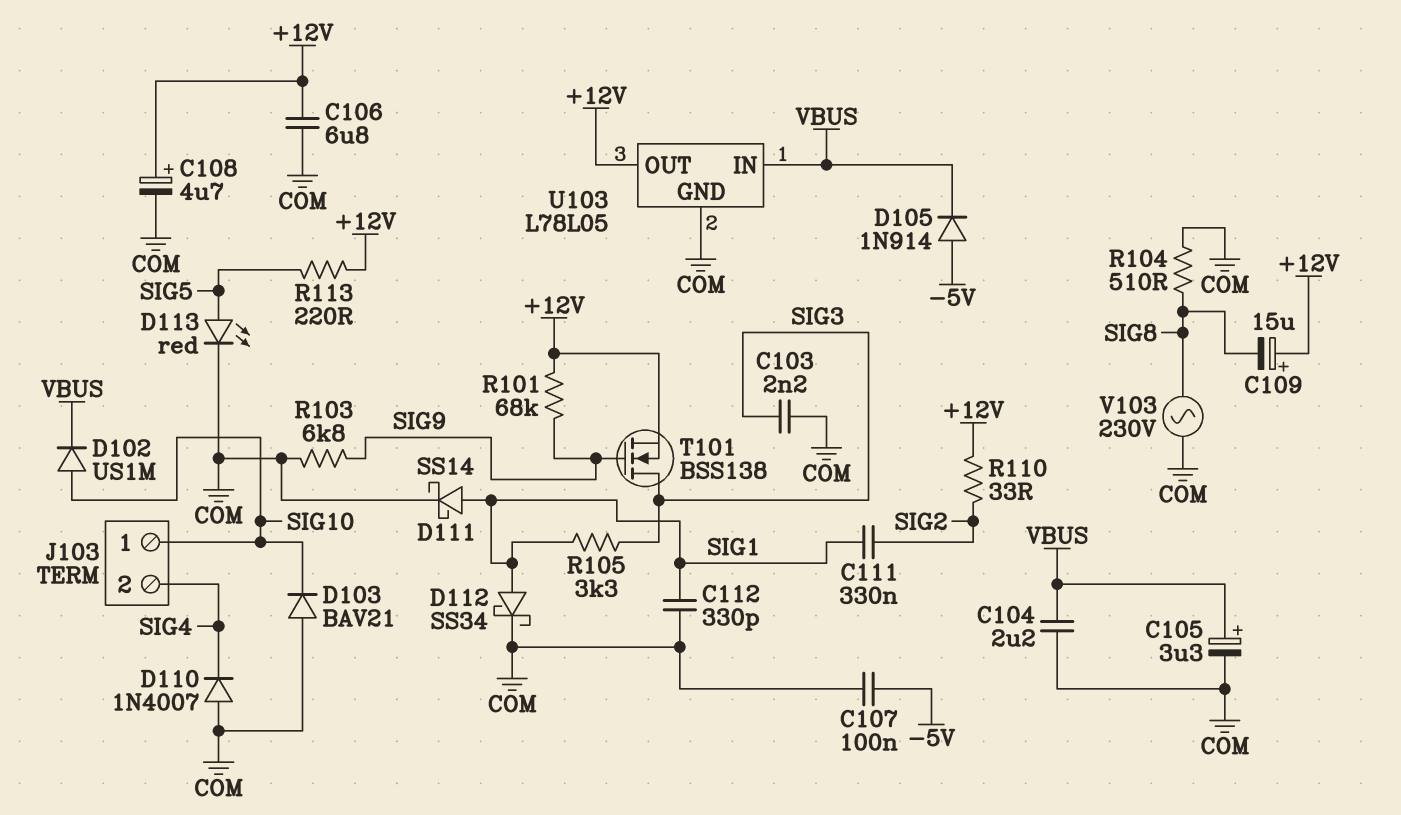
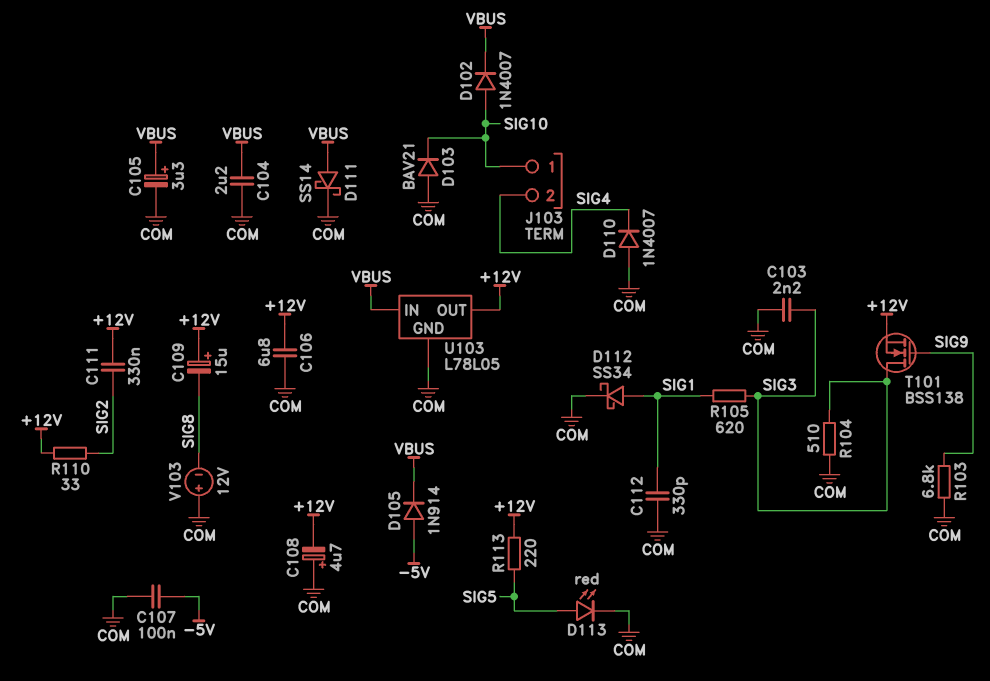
C108: 4.7uF (plus +12V, minus COM) -> 4.7uF (plus COM, minus +12V)
C111: 330nF (SIG1, SIG2) -> 330nF (+12V, SIG2)
D102: diode US1M (A SIG10, K VBUS) -> diode 1N4007 (A SIG10, K VBUS)
D111: schottky SS14 (A SIG1, K COM) -> schottky SS14 (A VBUS, K COM)
R101: 68k (+12V, SIG9) -> none
R104: 510 (COM, SIG8) -> 510 (COM, SIG3)
R105: 3.3k (SIG1, SIG3) -> 620 (SIG1, SIG3)
V103: AC 230V (COM, SIG8) -> 12V (plus COM, minus SIG8)

